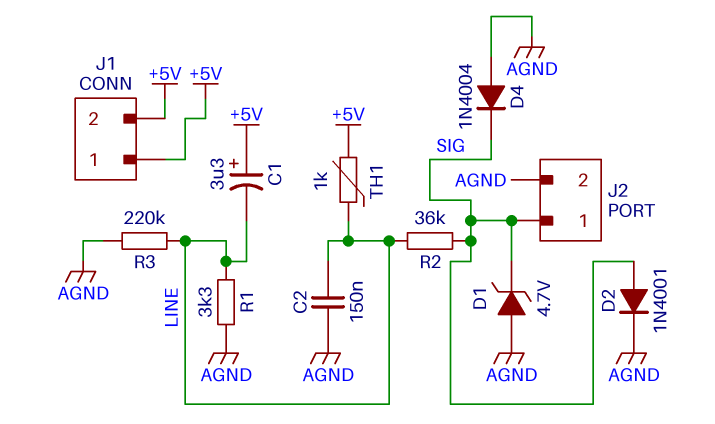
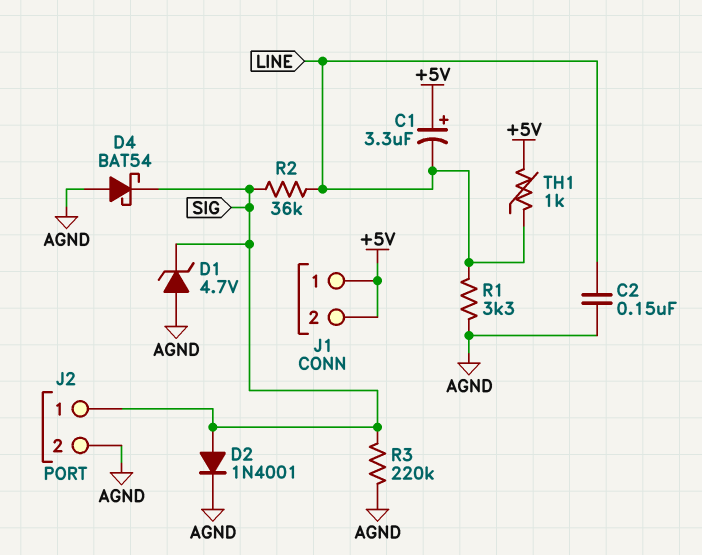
D4: diode 1N4004 (A AGND, K SIG) -> schottky BAT54 (A AGND, K SIG)
R3: 220k (AGND, LINE) -> 220k (AGND, SIG)

